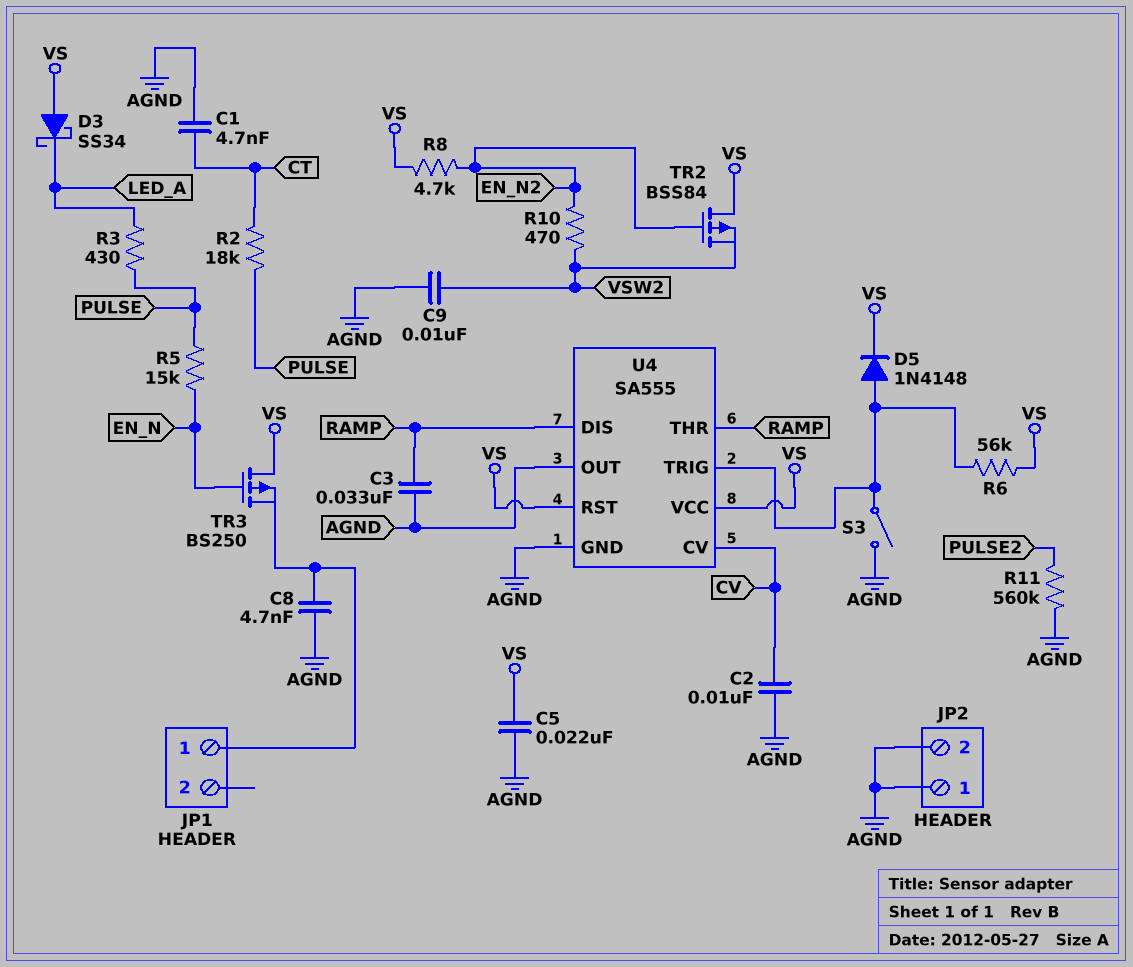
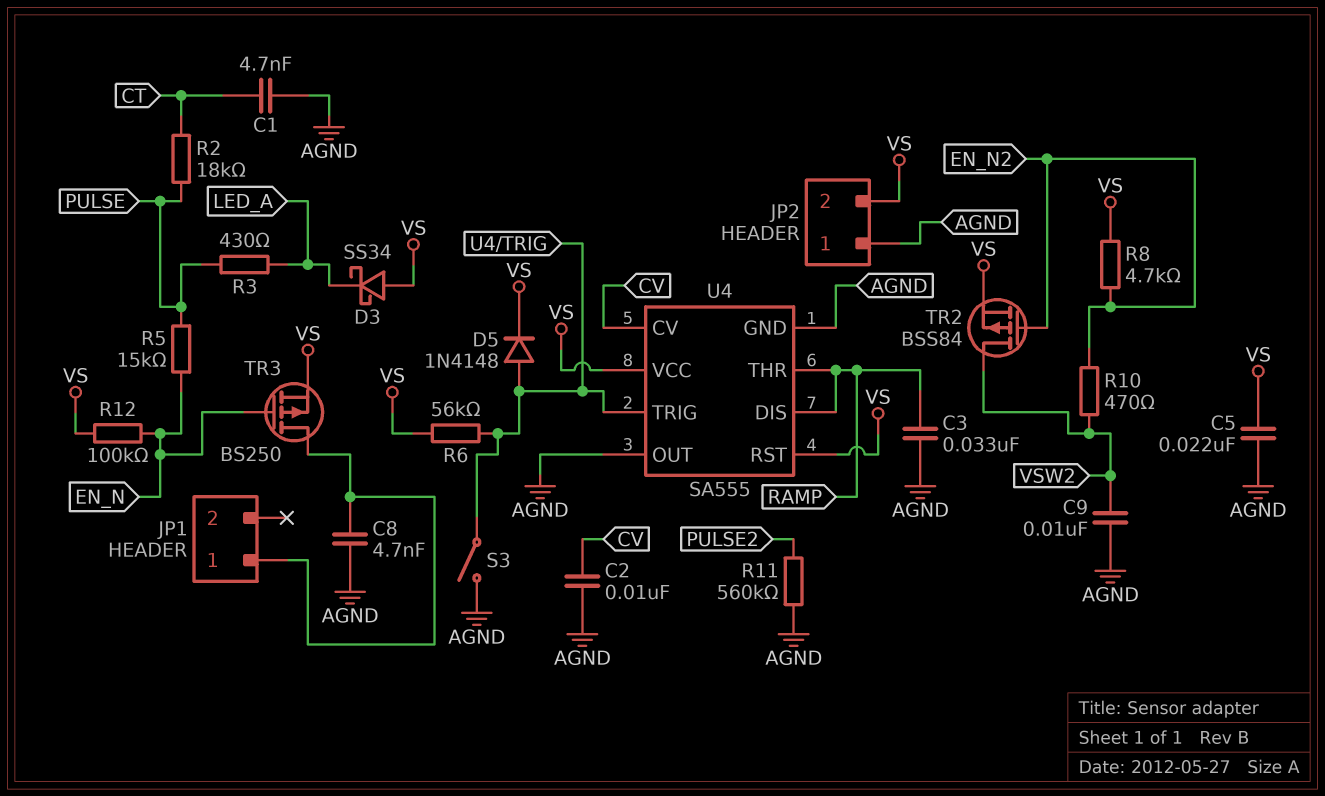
JP2 pin 2: AGND -> VS
R12: none -> 100k (EN_N, VS)
TR2: PMOS BSS84 (G EN_N2, D VS, S VSW2) -> PMOS BSS84 (G EN_N2, D VSW2, S VS)
TR3: PMOS BS250 (G EN_N, D VS, S JP1/1) -> PMOS BS250 (G EN_N, D JP1/1, S VS)

